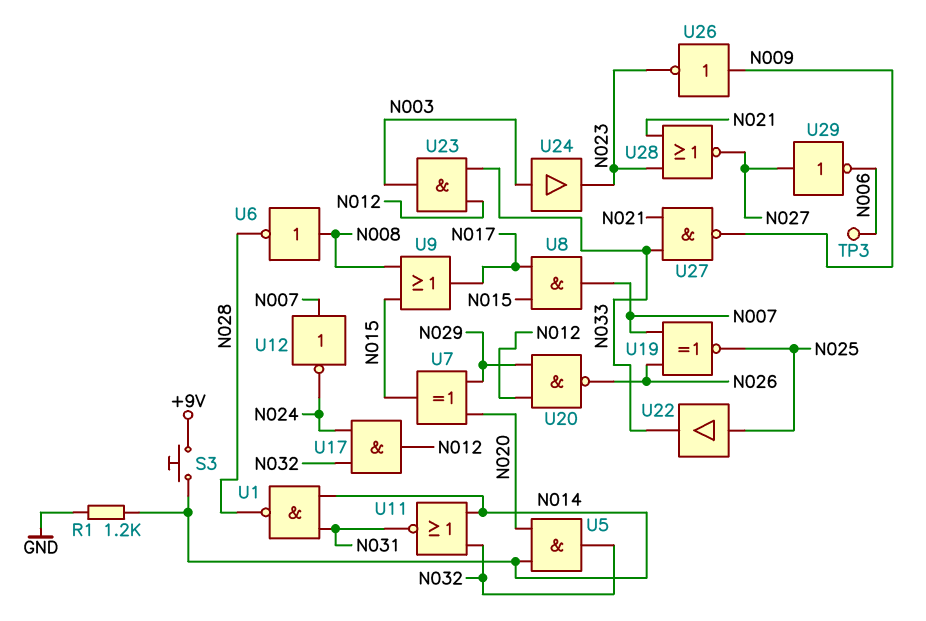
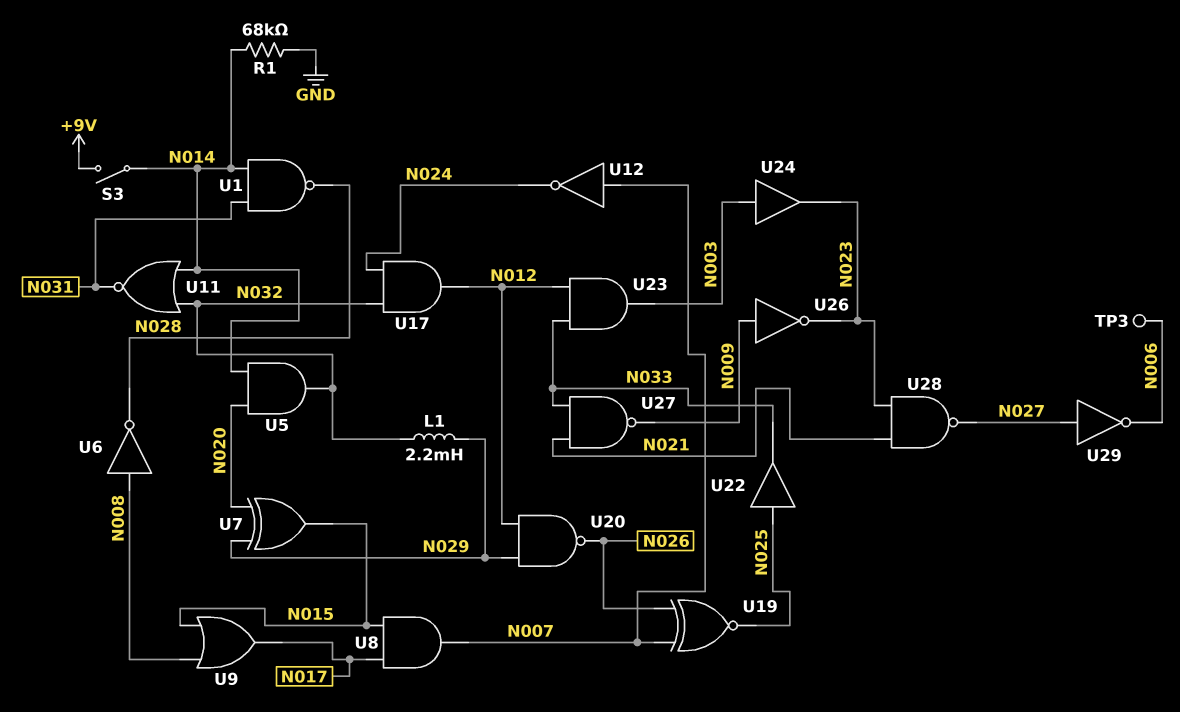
L1: none -> 2.2mH (N029, N032)
R1: 1.2k (GND, N014) -> 68k (GND, N014)
S3: button (+9V, N014) -> switch (+9V, N014)
U28: NOR (in N021, in N023, out N027) -> NAND (in N021, in N023, out N027)

